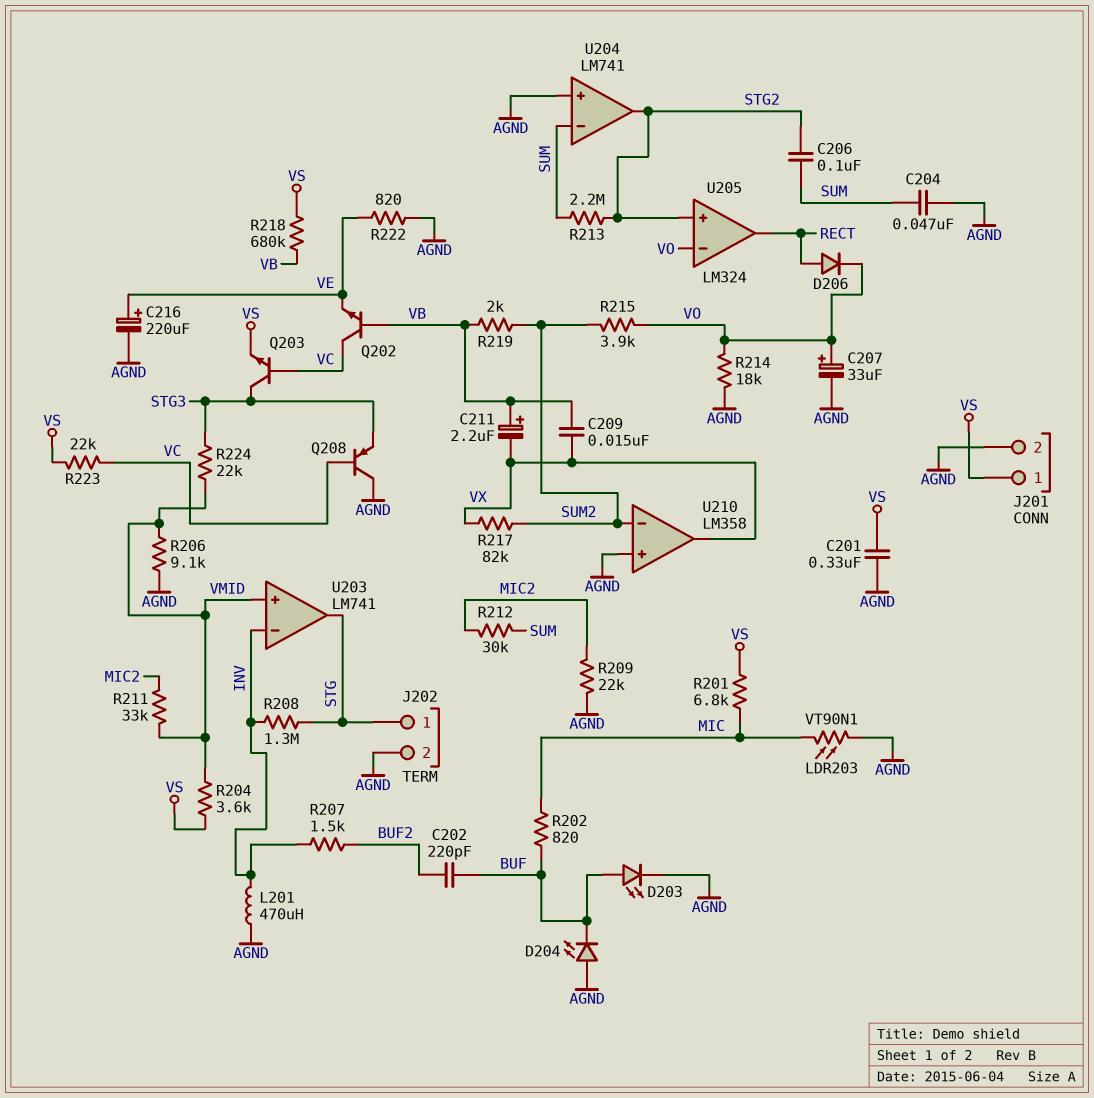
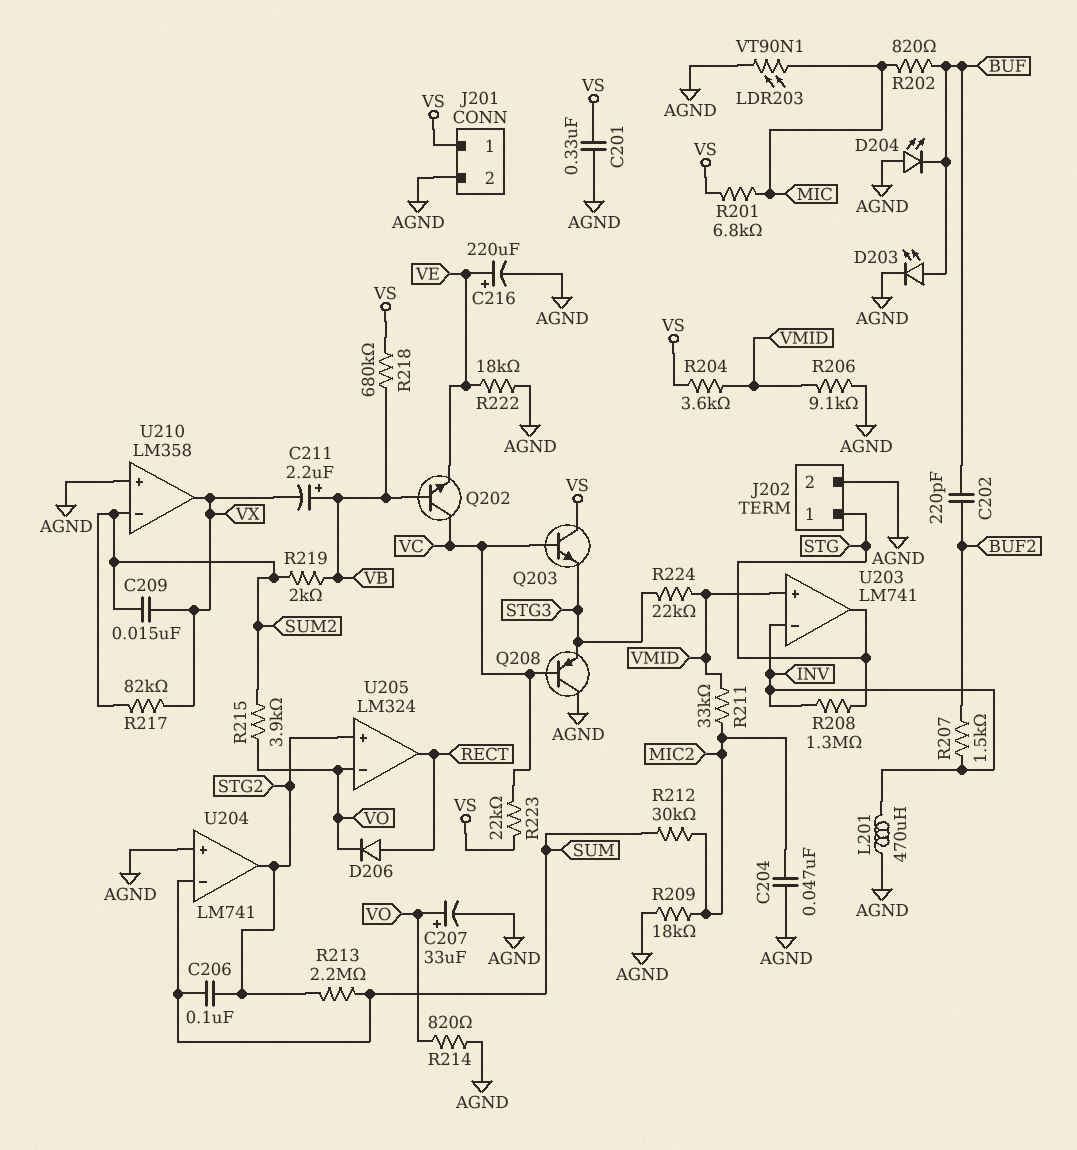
C204: 47nF (AGND, SUM) -> 47nF (AGND, MIC2)
C209: 15nF (VB, VX) -> 15nF (SUM2, VX)
Q203: NPN (B VC, C STG3, E VS) -> NPN (B VC, C VS, E STG3)
R209: 22k (AGND, MIC2) -> 18k (AGND, MIC2)
R214: 18k (AGND, VO) -> 820 (AGND, VO)
R222: 820 (AGND, VE) -> 18k (AGND, VE)

